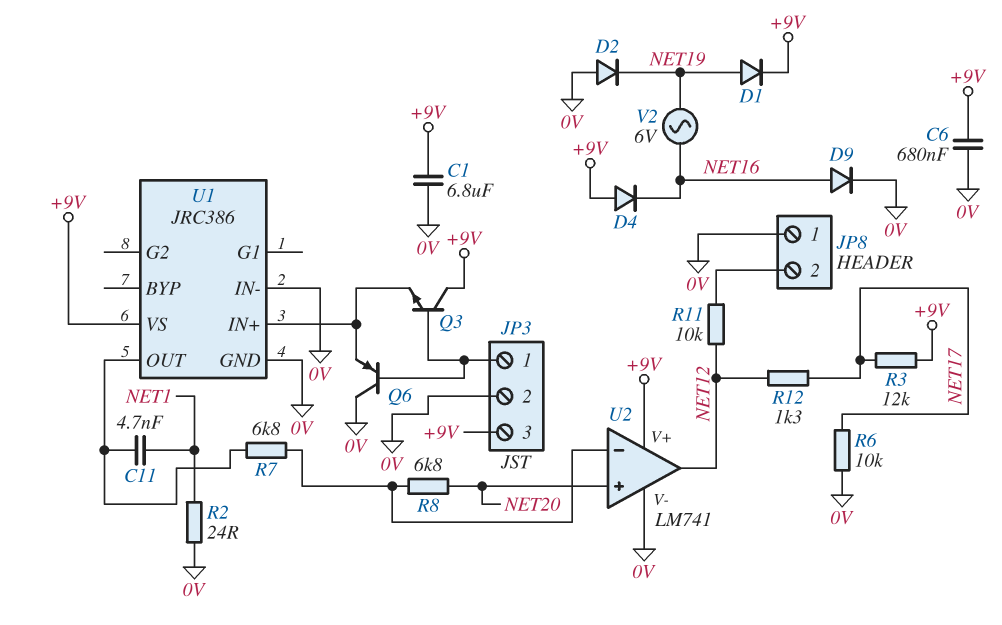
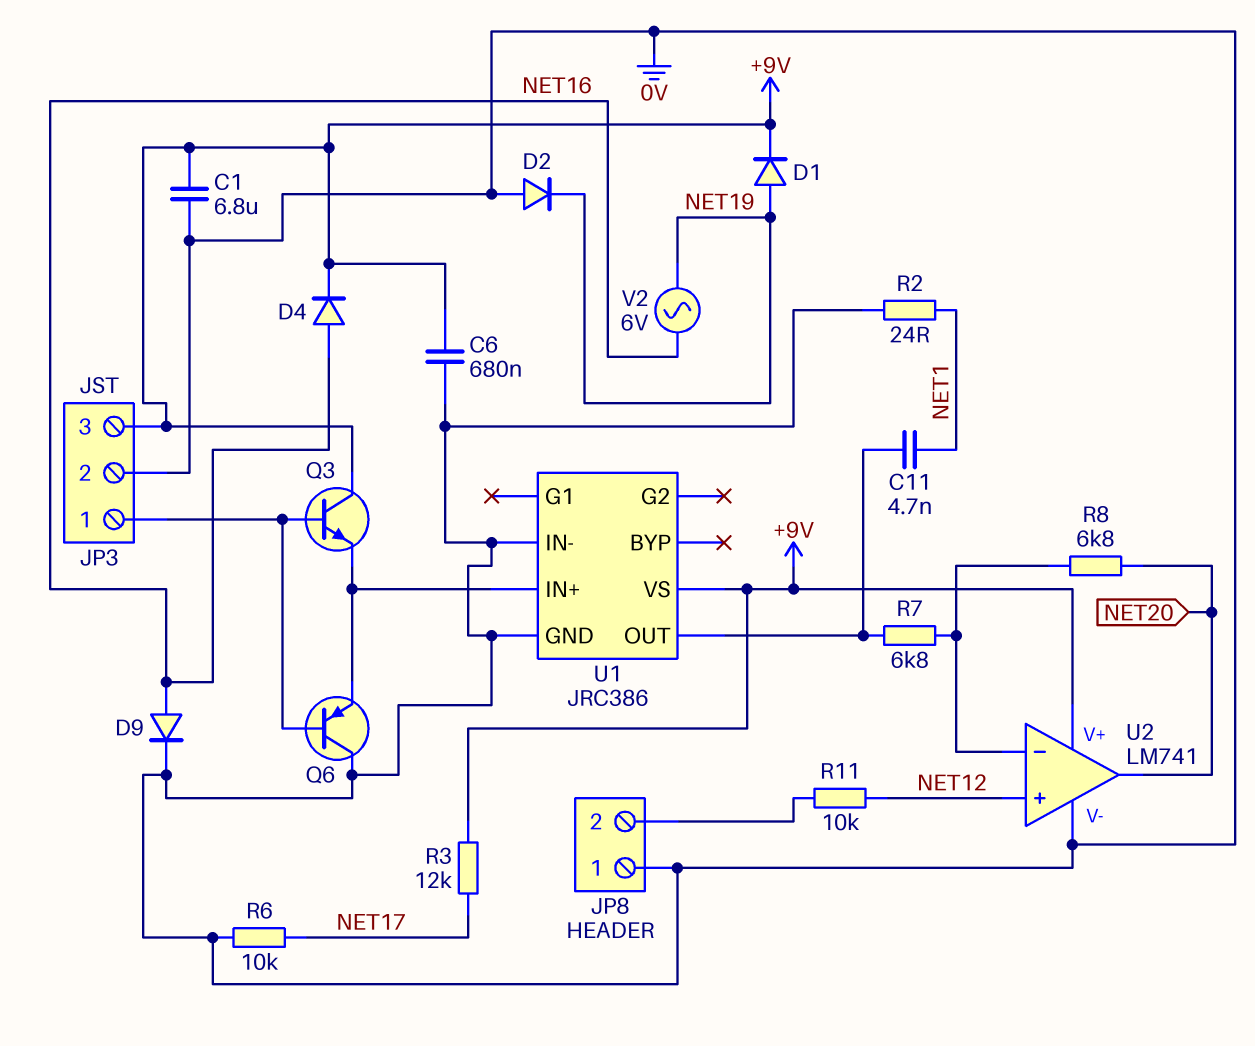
D4: diode (A +9V, K NET16) -> diode (A NET16, K +9V)
R12: 1.3k (NET12, NET17) -> none
U2 pin in+: NET20 -> NET12
U2 pin out: NET12 -> NET20

